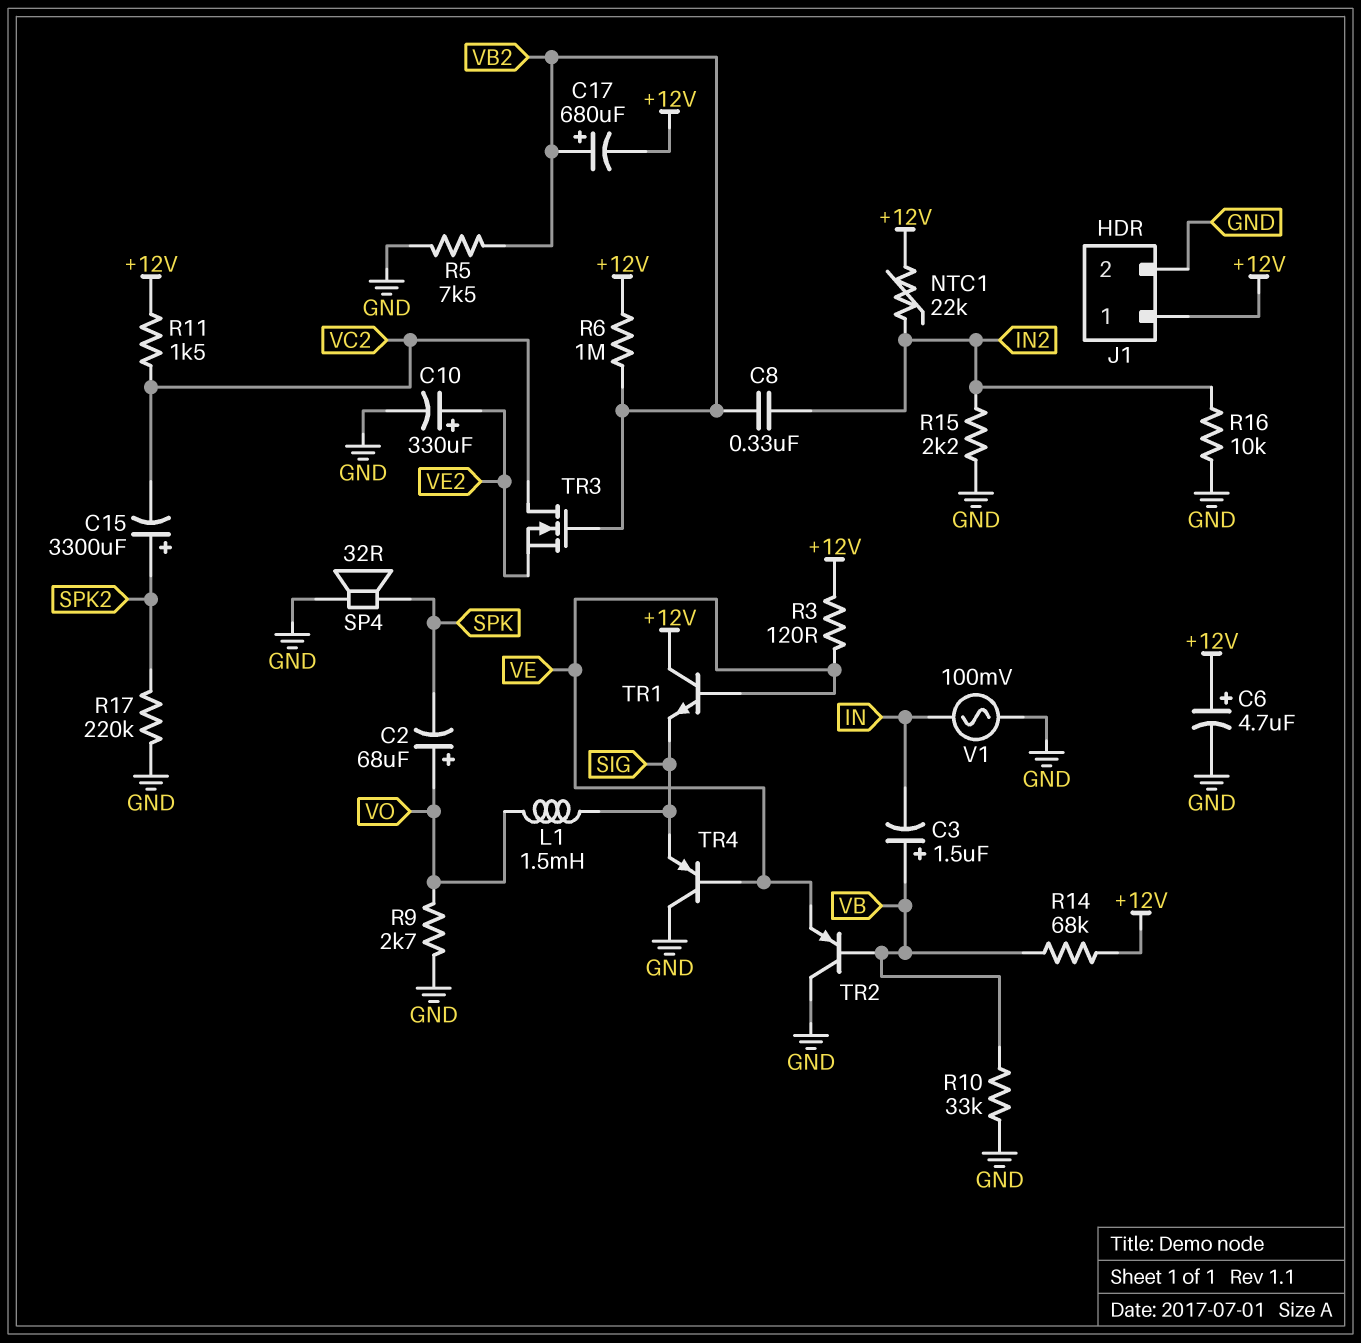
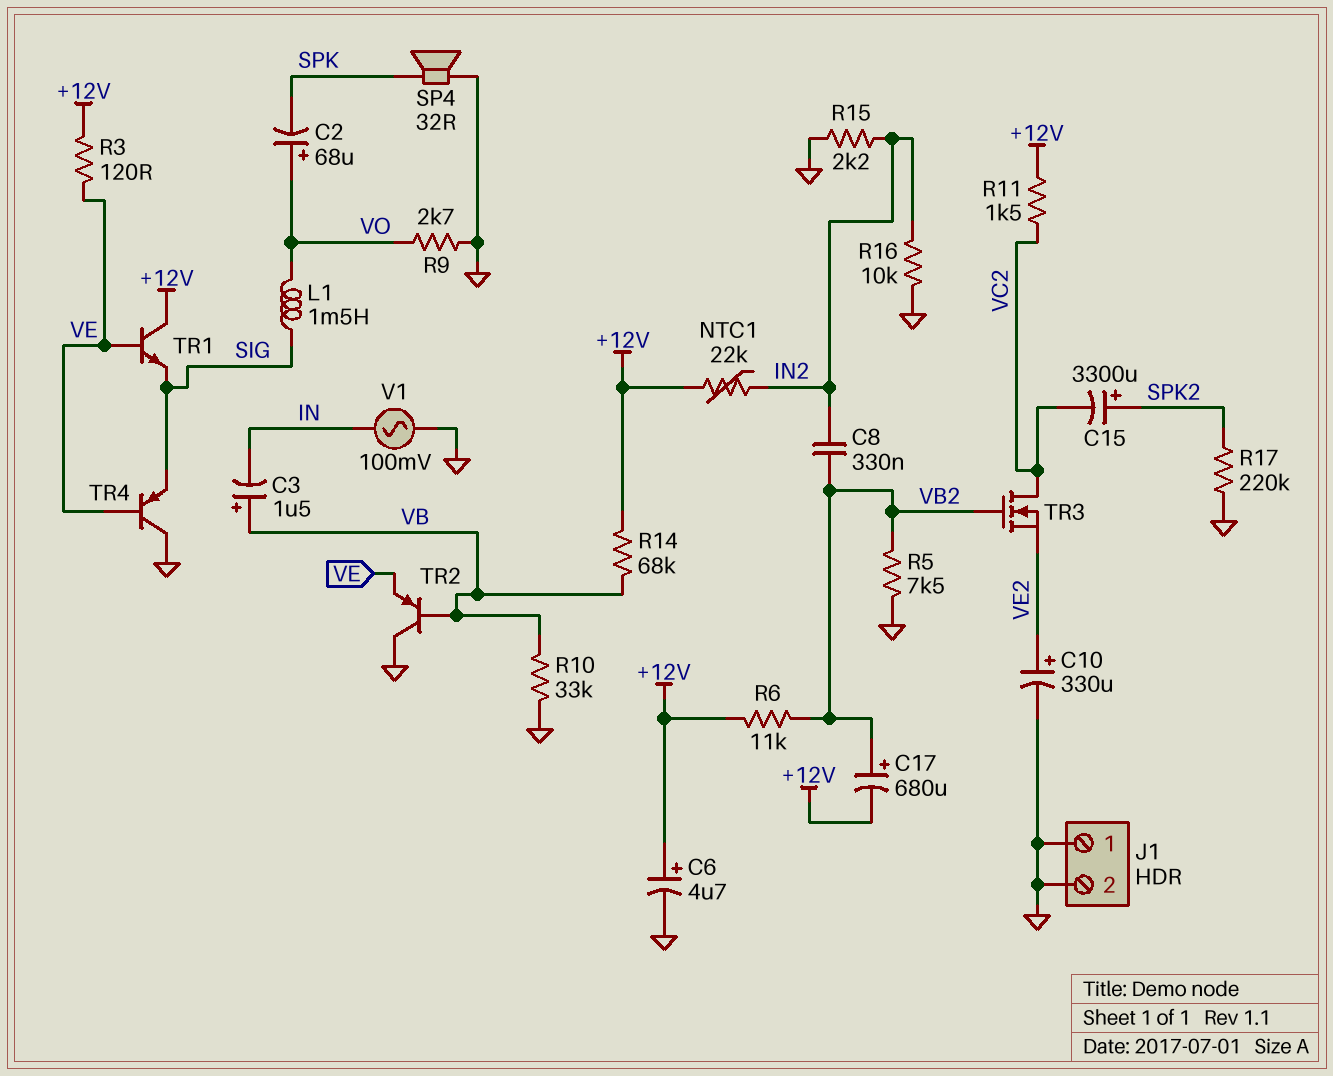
J1 pin 1: +12V -> GND
R6: 1M (+12V, VB2) -> 11k (+12V, VB2)

